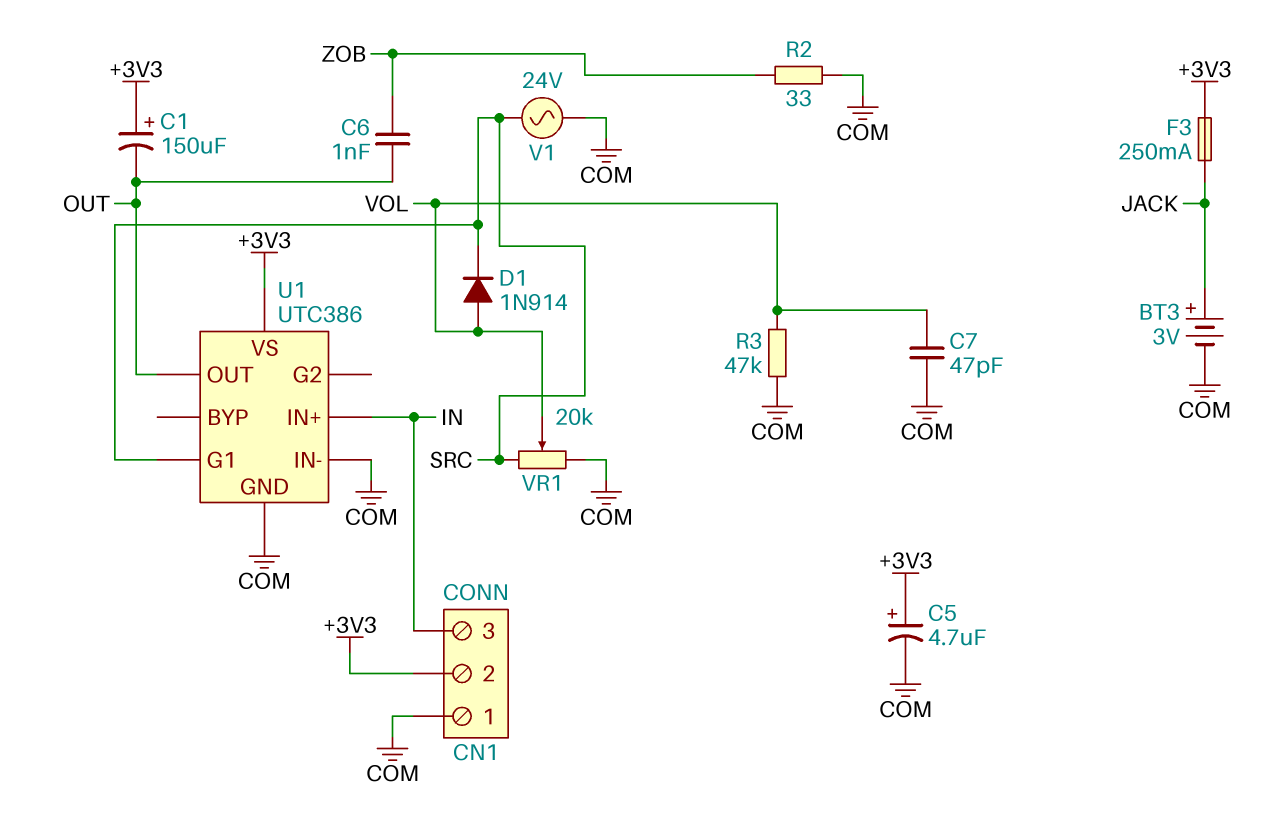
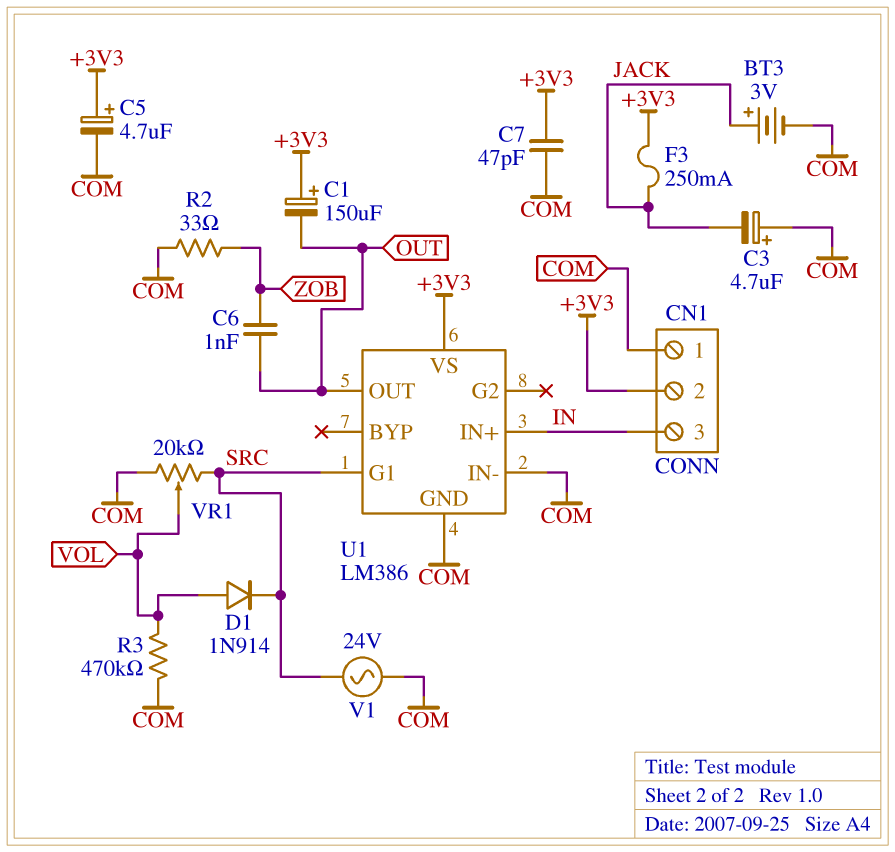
C3: none -> 4.7uF (plus COM, minus JACK)
C7: 47pF (COM, VOL) -> 47pF (+3V3, COM)
R3: 47k (COM, VOL) -> 470k (COM, VOL)
U1: UTC386 -> LM386

